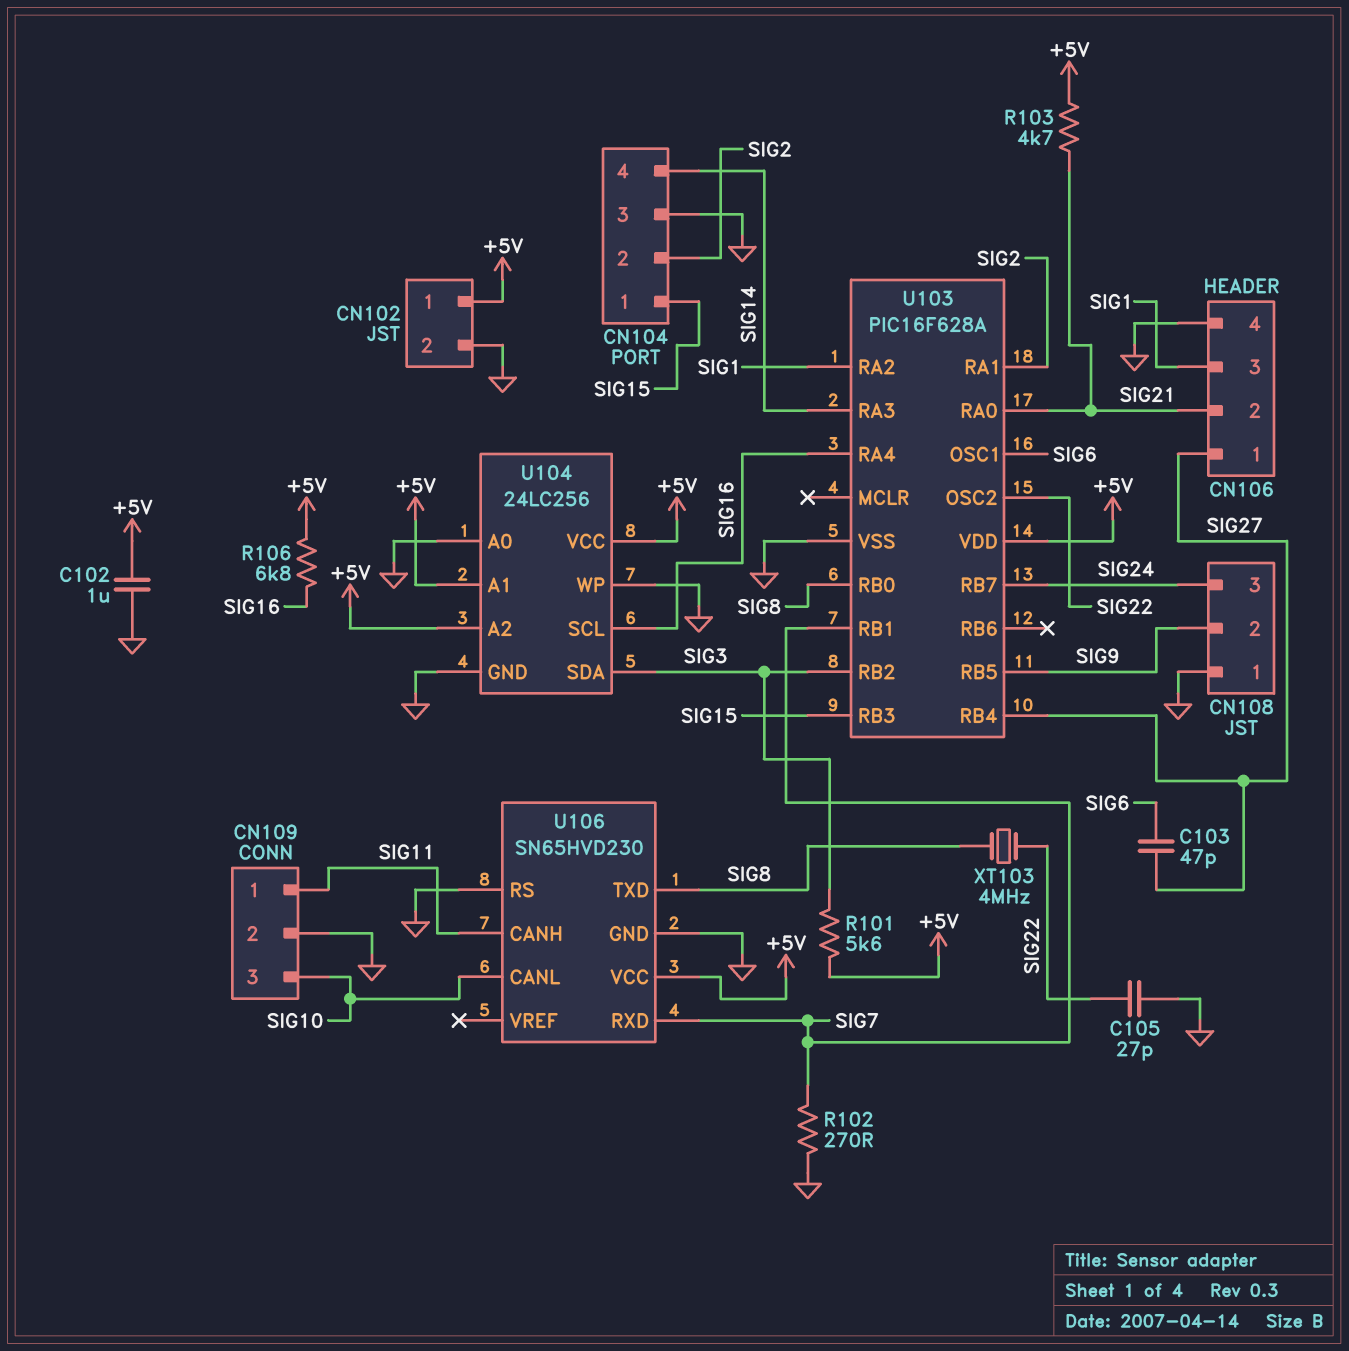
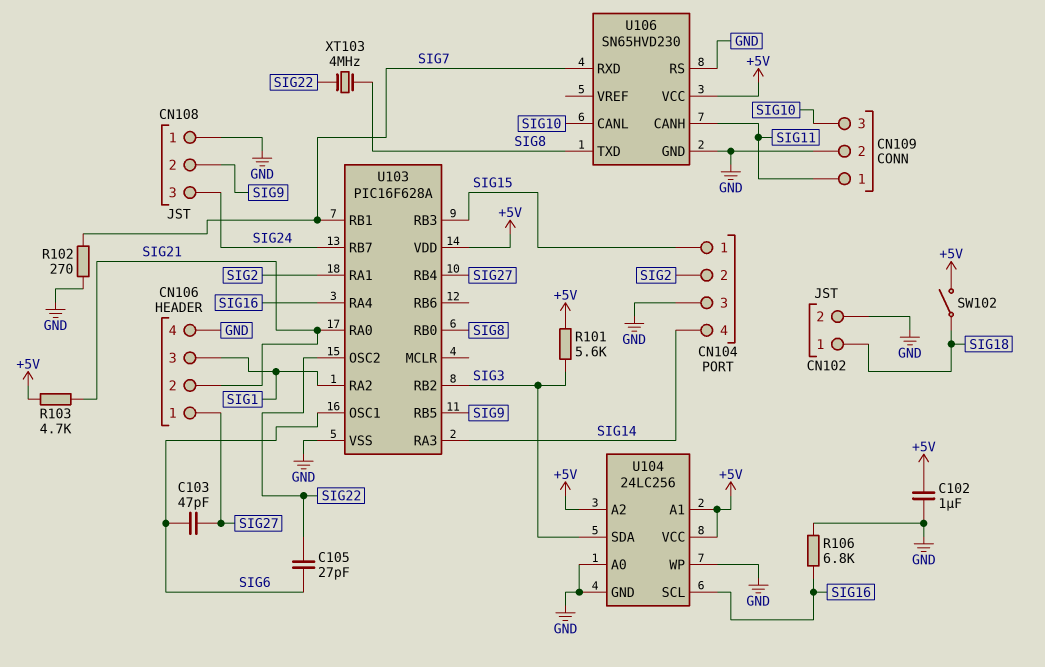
C105: 27pF (GND, SIG22) -> 27pF (SIG6, SIG22)
CN102 pin 1: +5V -> SIG18
R106: 6.8k (+5V, SIG16) -> 6.8k (GND, SIG16)
SW102: none -> switch (+5V, SIG18)

